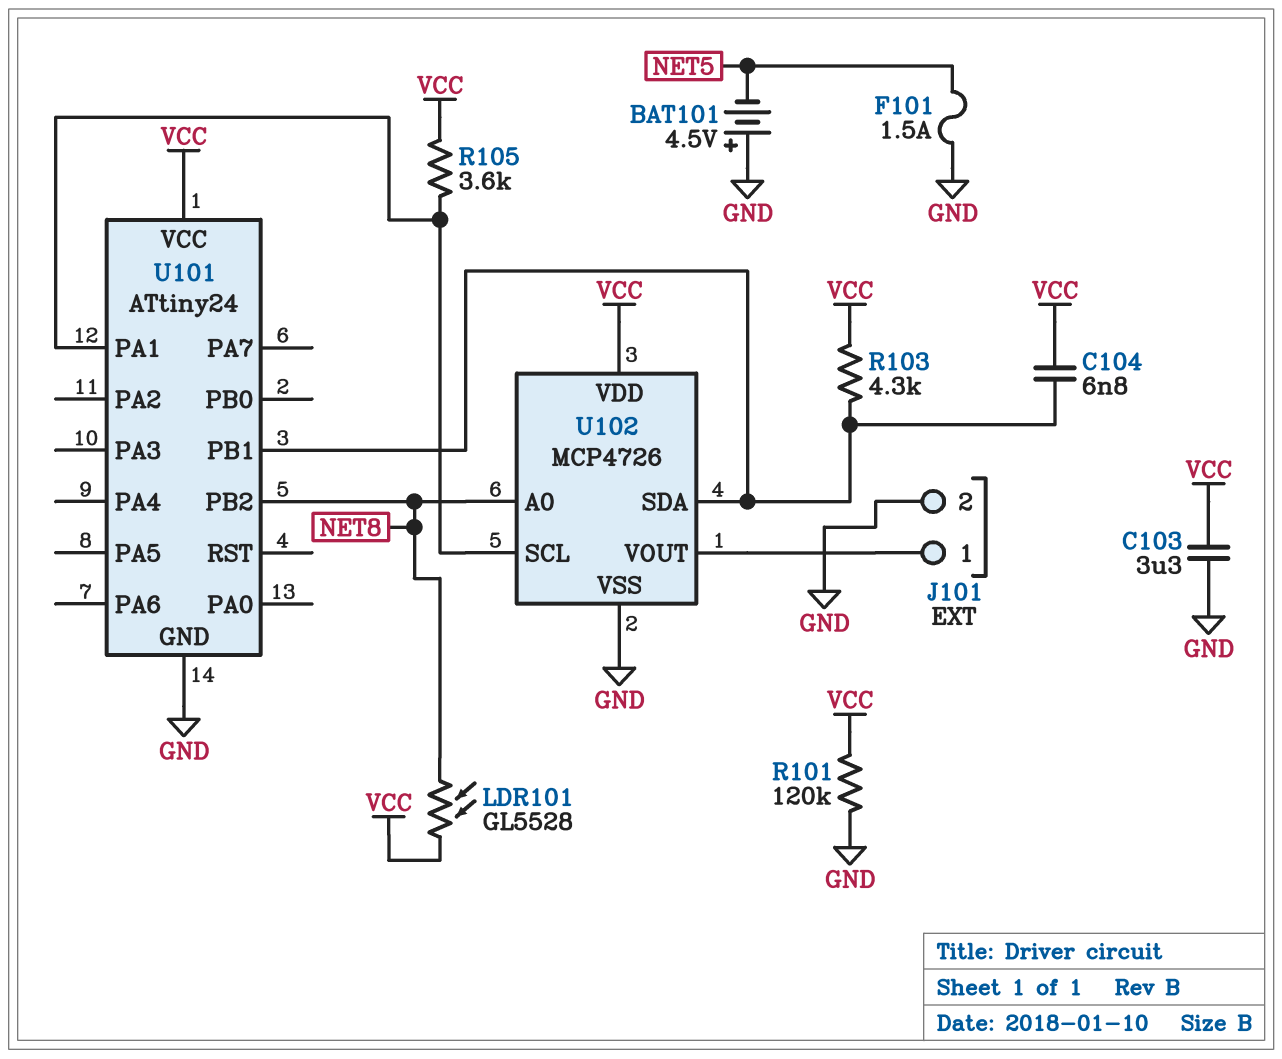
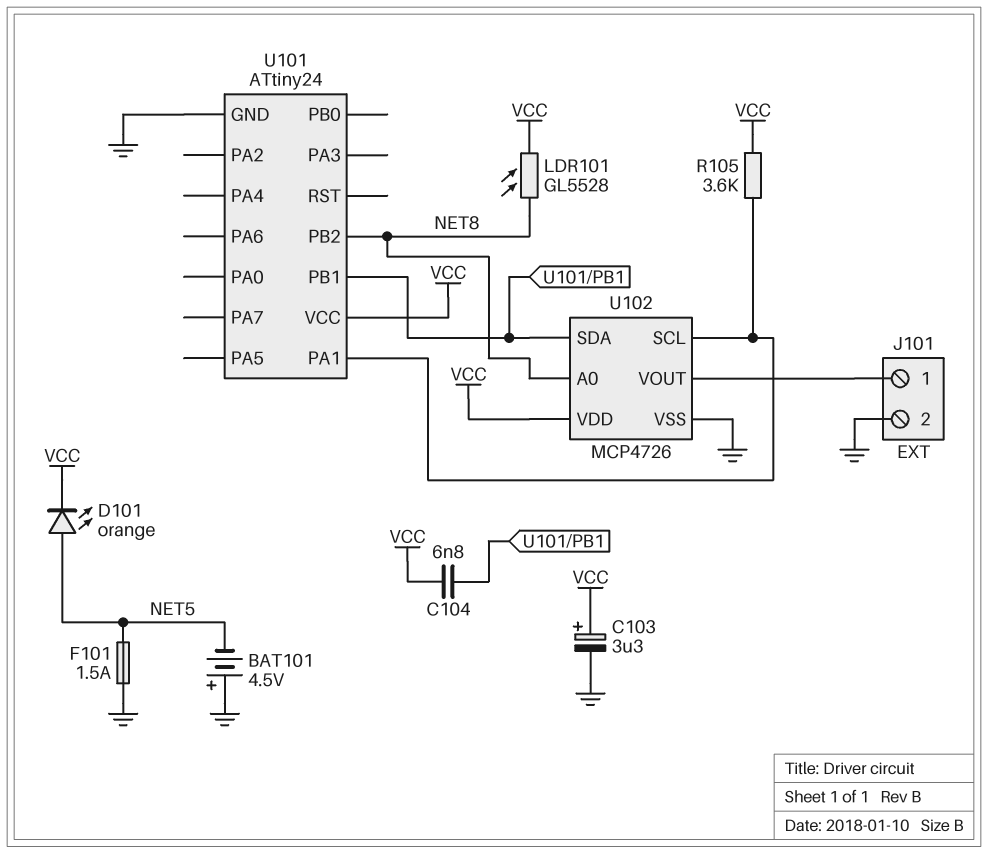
C103: 3.3uF (GND, VCC) -> 3.3uF (plus VCC, minus GND)
D101: none -> LED orange (A NET5, K VCC)
R101: 120k (GND, VCC) -> none
R103: 4.3k (U101/PB1, VCC) -> none

